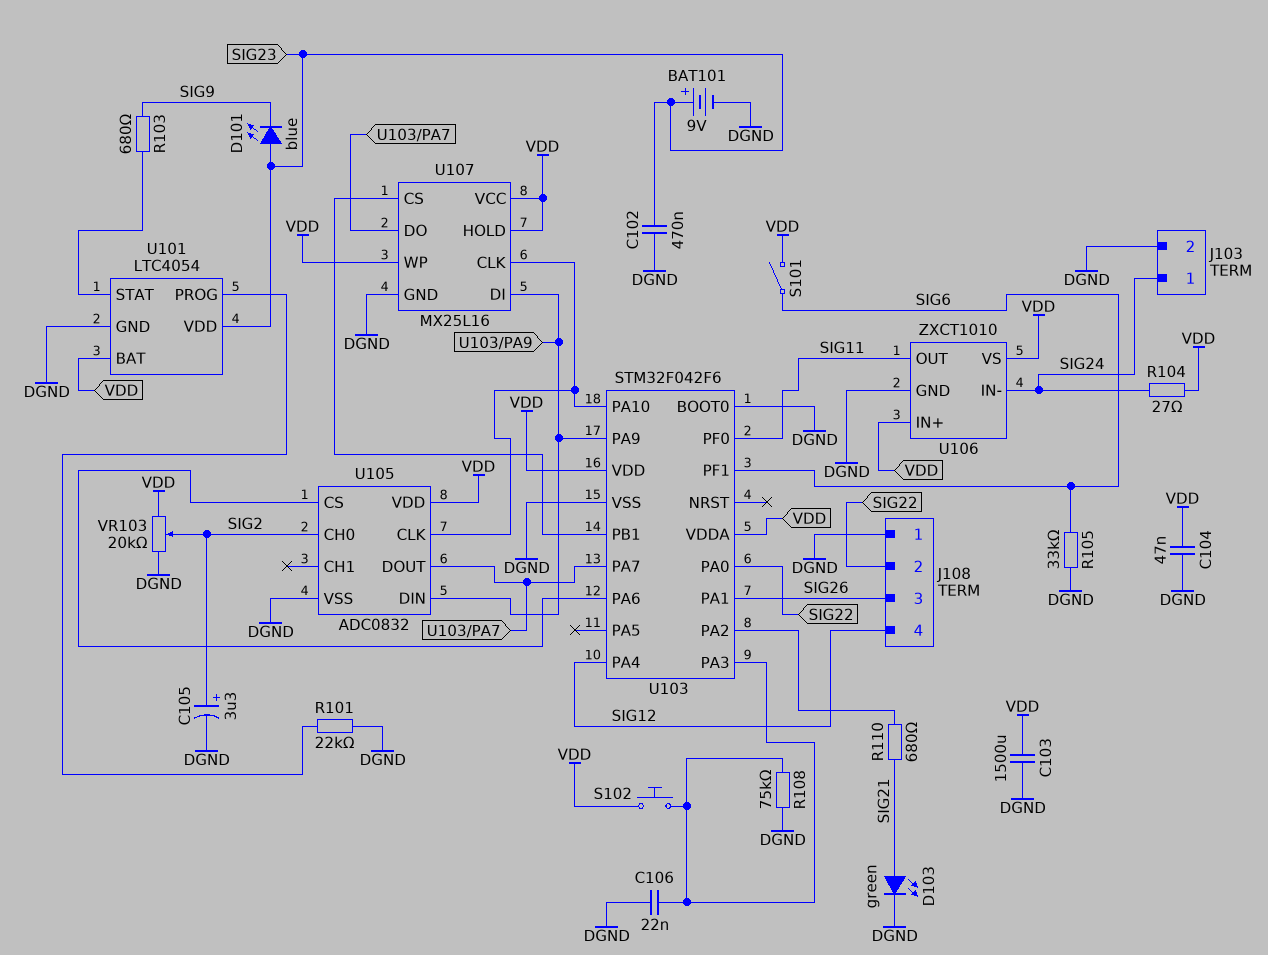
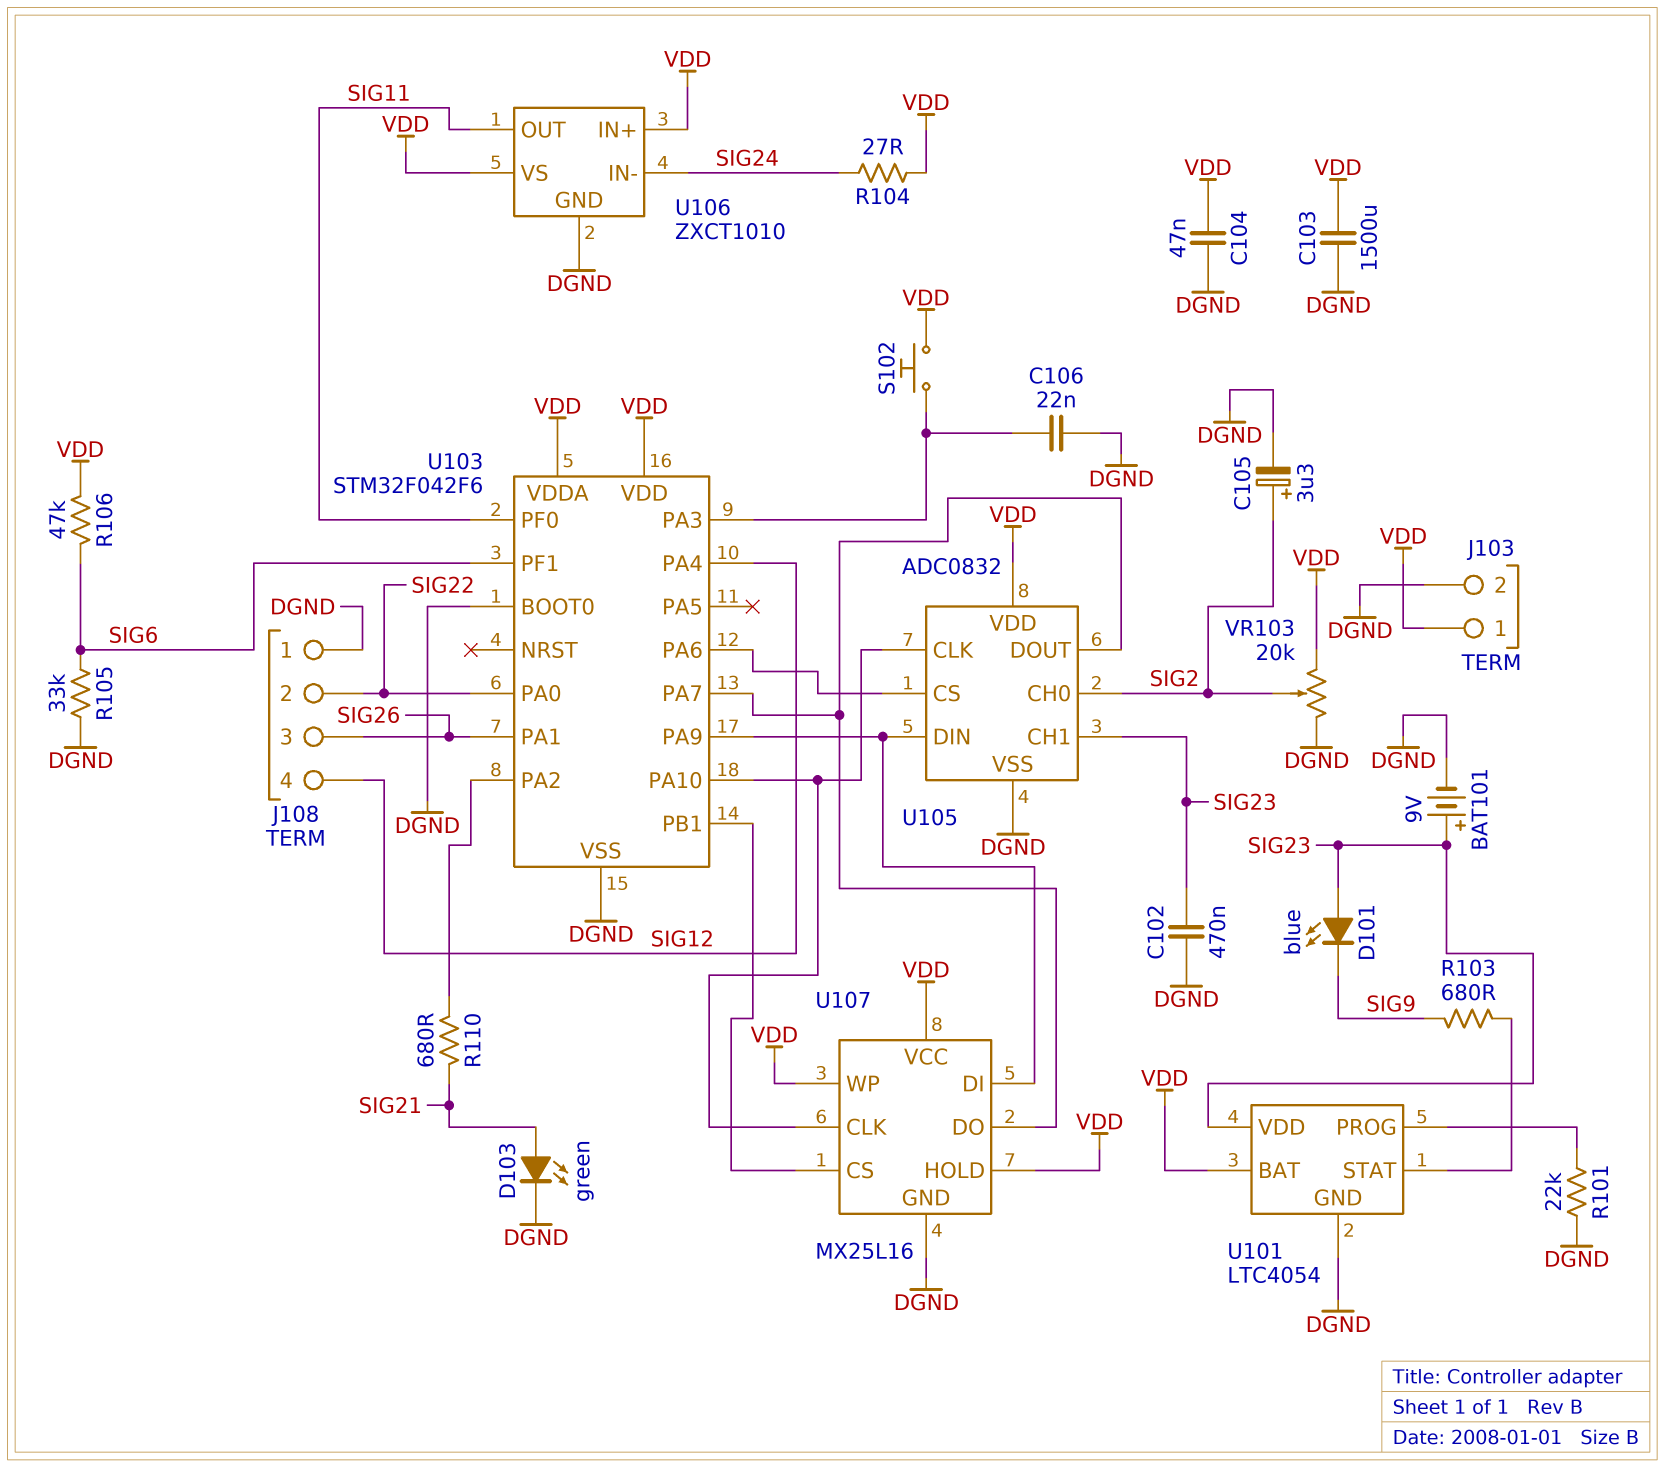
J103 pin 1: SIG24 -> VDD
R106: none -> 47k (SIG6, VDD)
R108: 75k (DGND, U103/PA3) -> none
S101: switch (SIG6, VDD) -> none
U105 pin CH1: none -> SIG23

